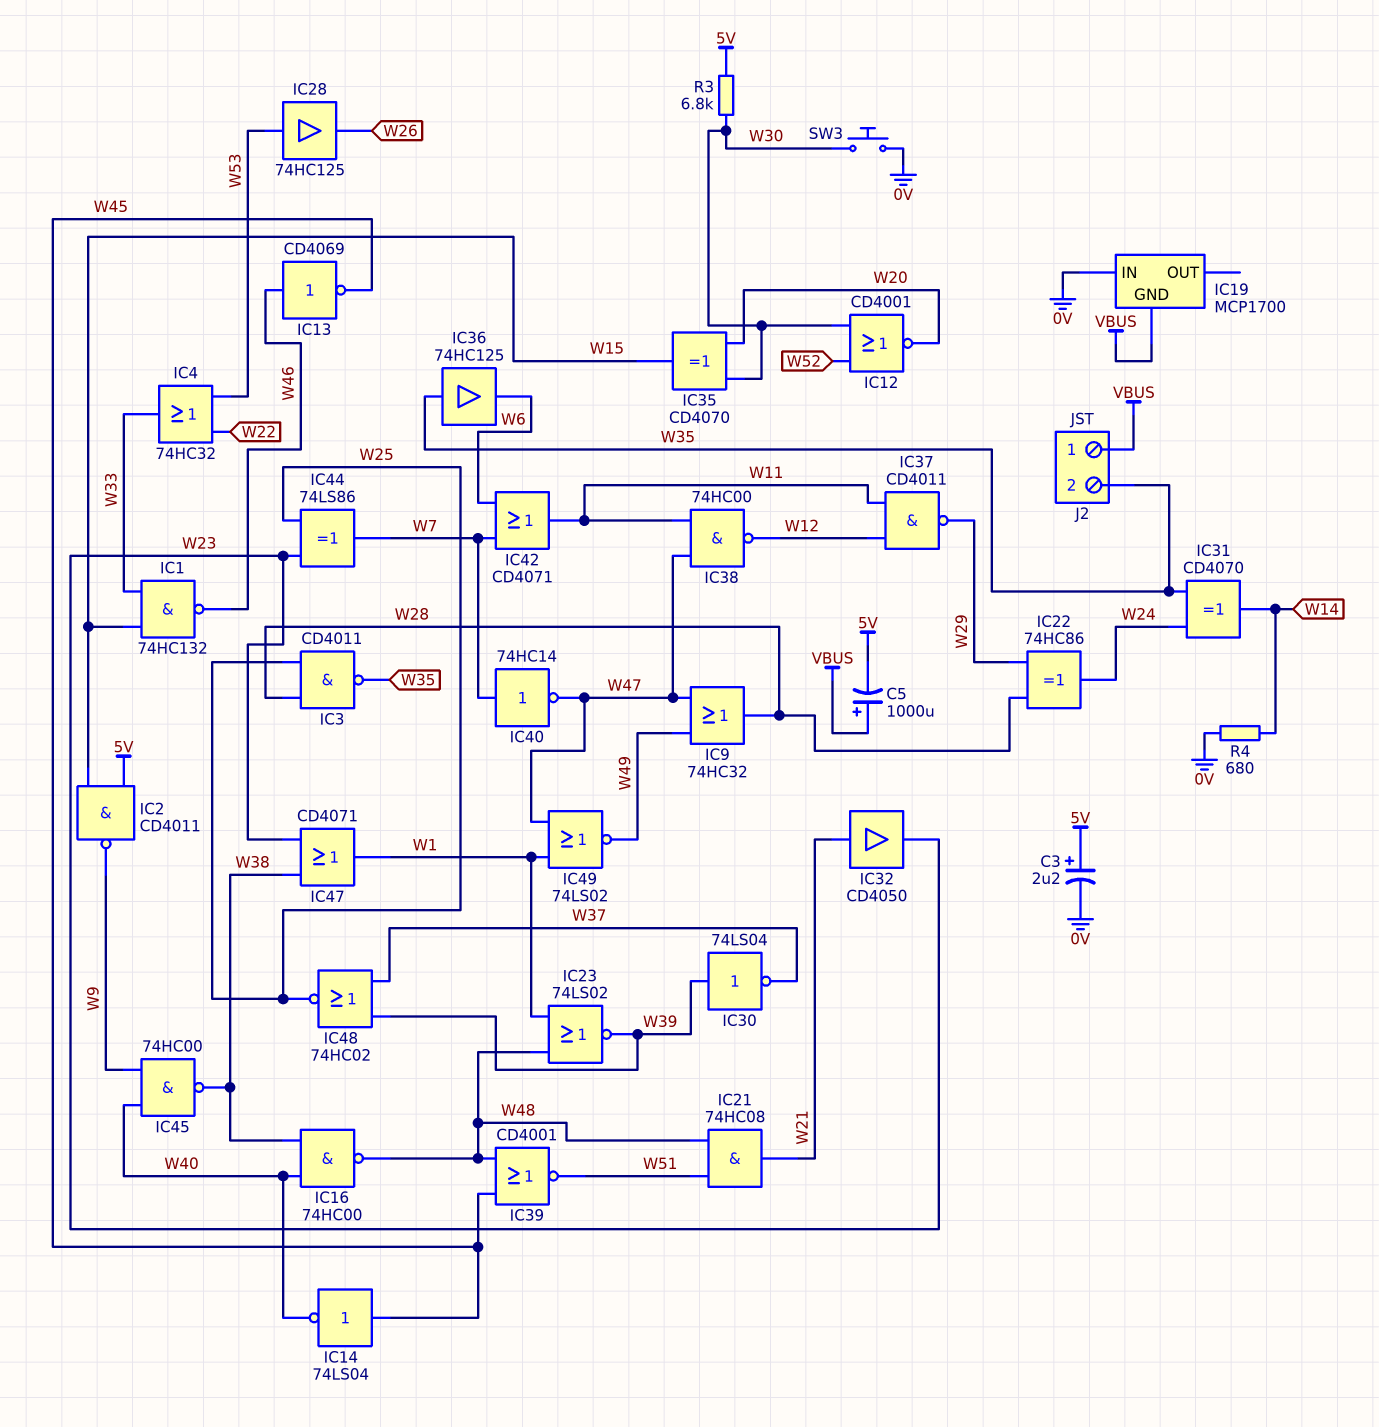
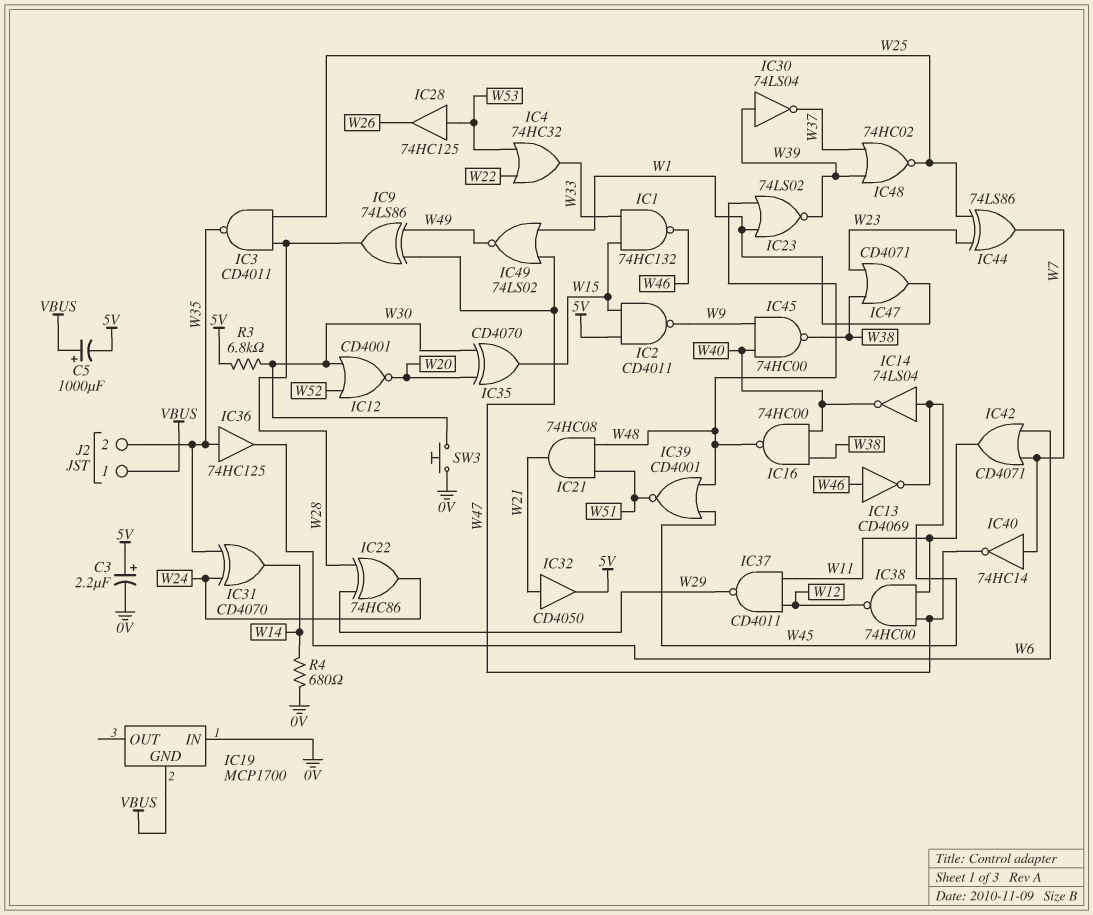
IC9: OR 74HC32 (in W47, in W49, out W28) -> XOR 74LS86 (in W47, in W49, out W28)
IC32: buffer CD4050 (in W21, out W23) -> buffer CD4050 (in W21, out 5V)

